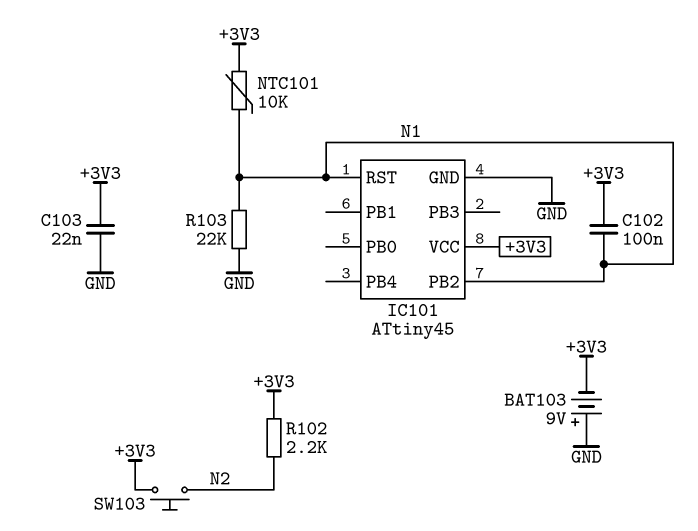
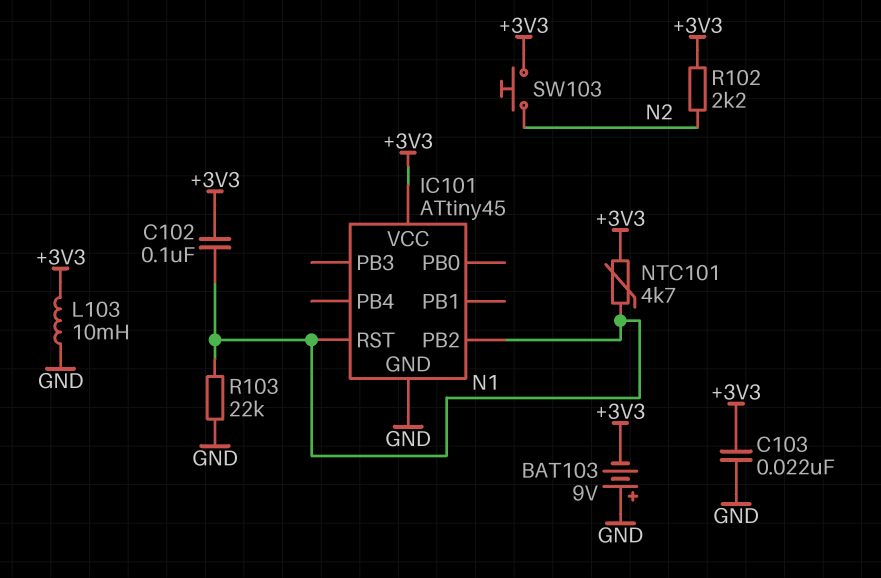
L103: none -> 10mH (+3V3, GND)
NTC101: 10k (+3V3, N1) -> 4.7k (+3V3, N1)

